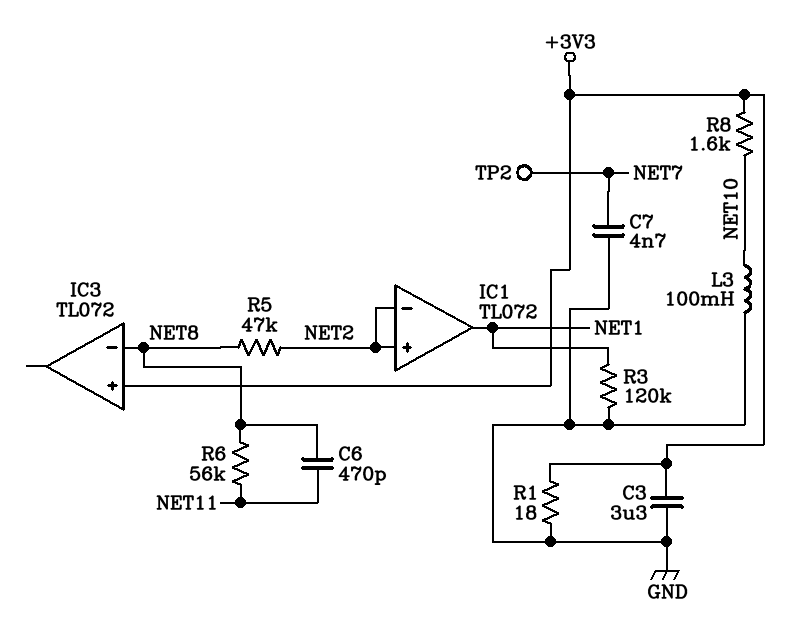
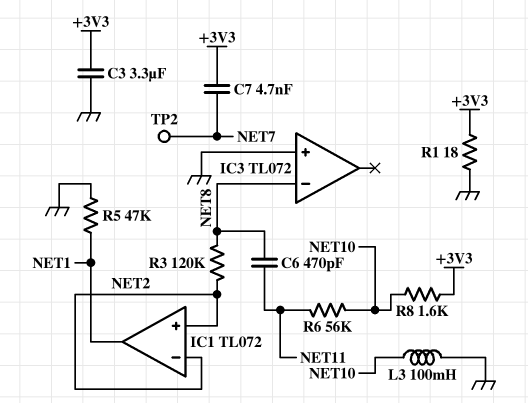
C7: 4.7nF (GND, NET7) -> 4.7nF (+3V3, NET7)
IC3 pin in+: +3V3 -> GND
R3: 120k (GND, NET1) -> 120k (NET2, NET8)
R5: 47k (NET2, NET8) -> 47k (GND, NET1)
R6: 56k (NET8, NET11) -> 56k (NET10, NET11)

